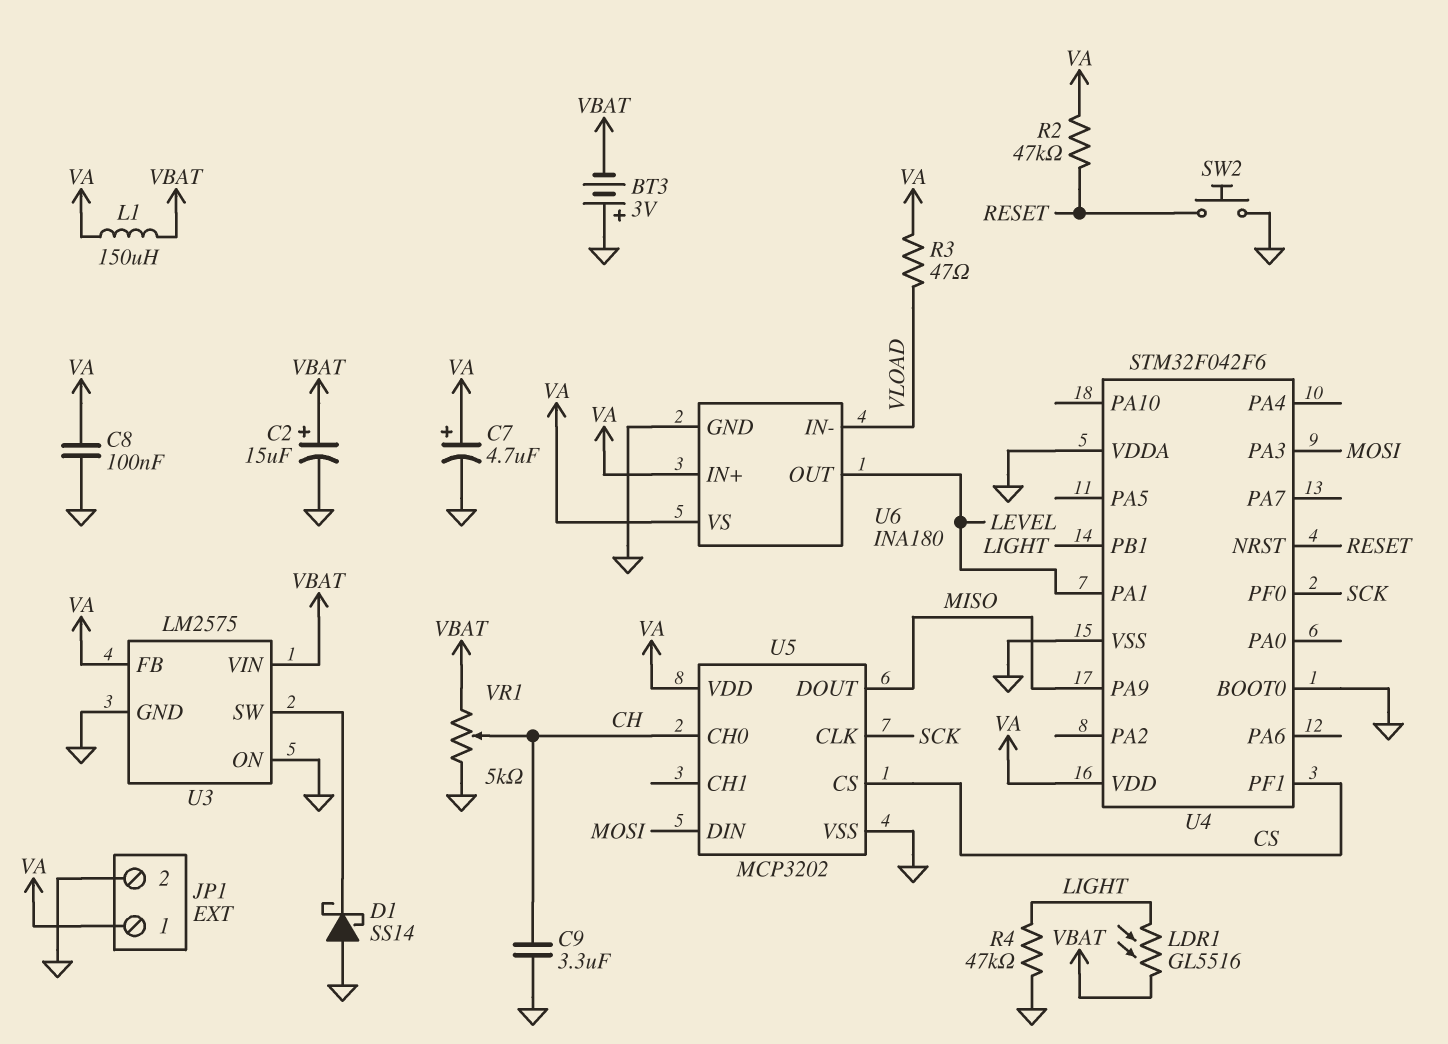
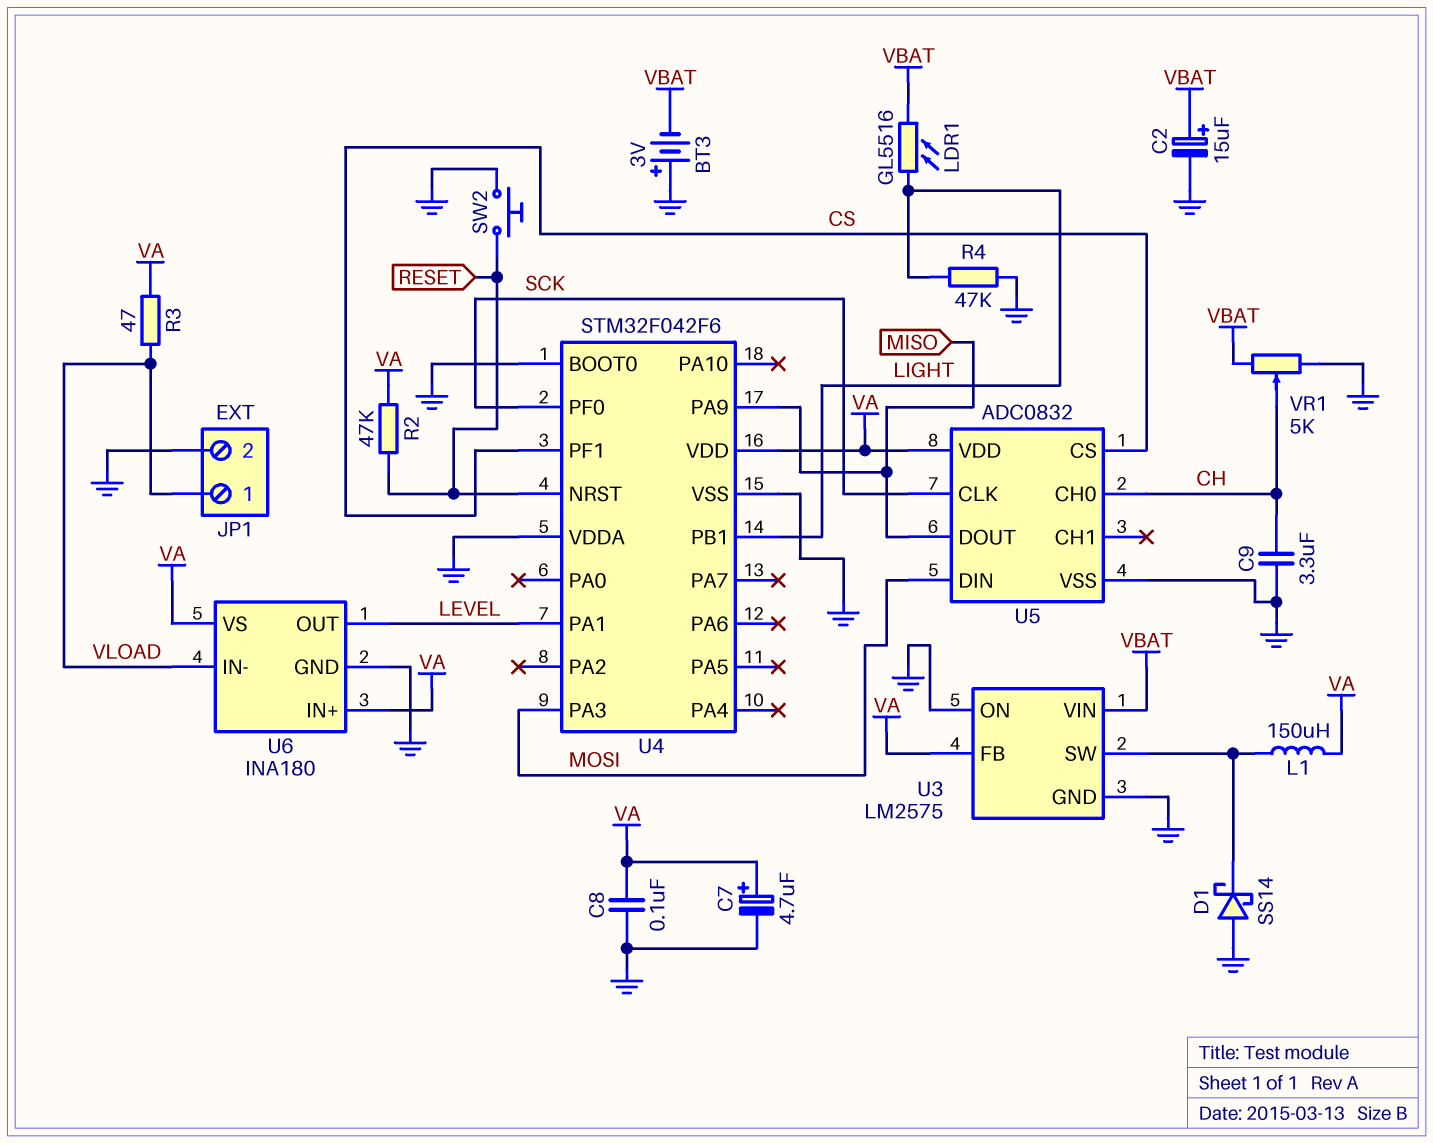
JP1 pin 1: VA -> VLOAD
L1: 150uH (VA, VBAT) -> 150uH (U3/SW, VA)
U5: MCP3202 -> ADC0832

